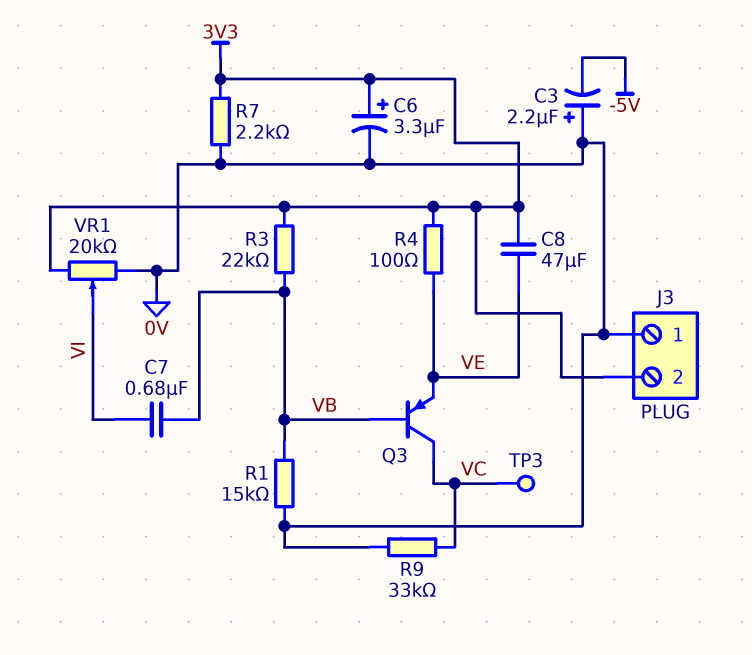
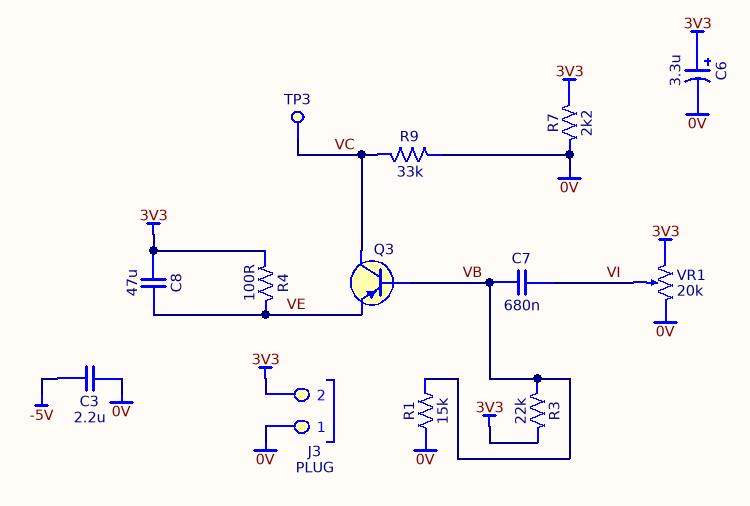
C3: 2.2uF (plus 0V, minus -5V) -> 2.2uF (-5V, 0V)

